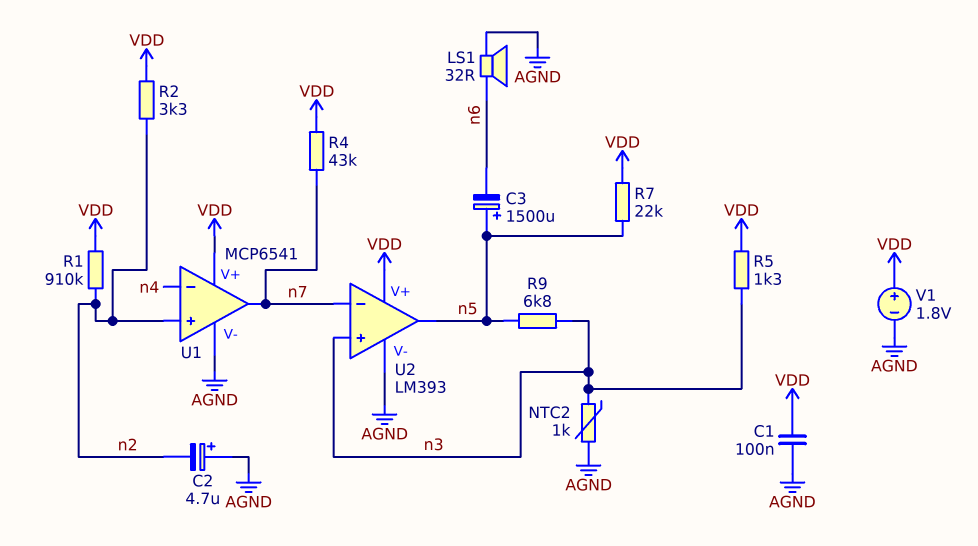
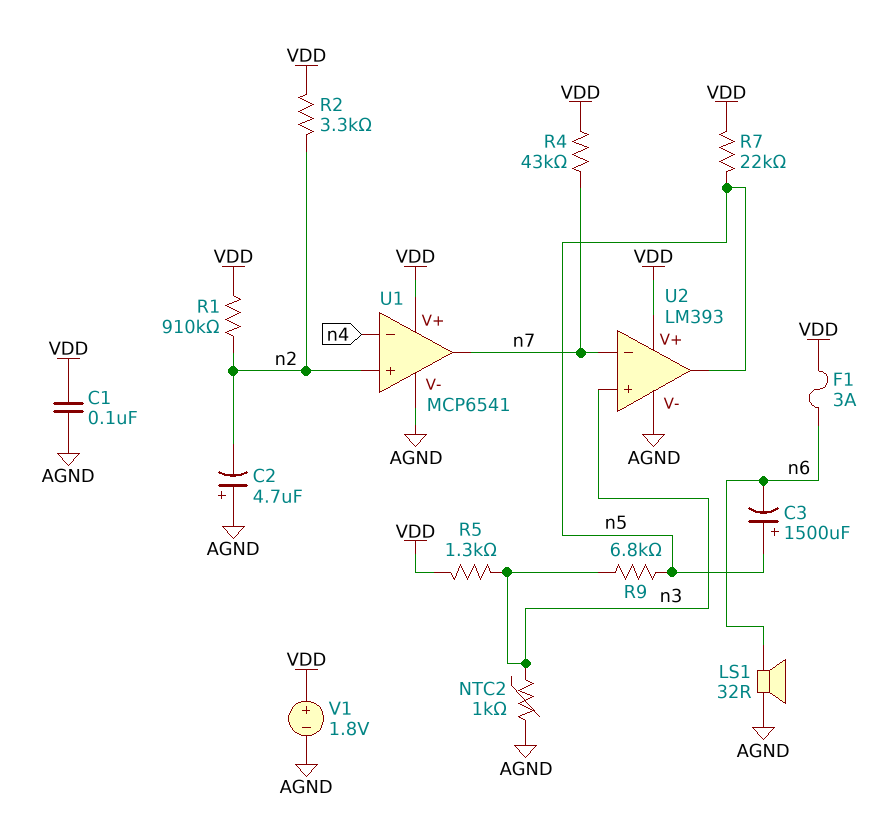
F1: none -> 3A (VDD, n6)

